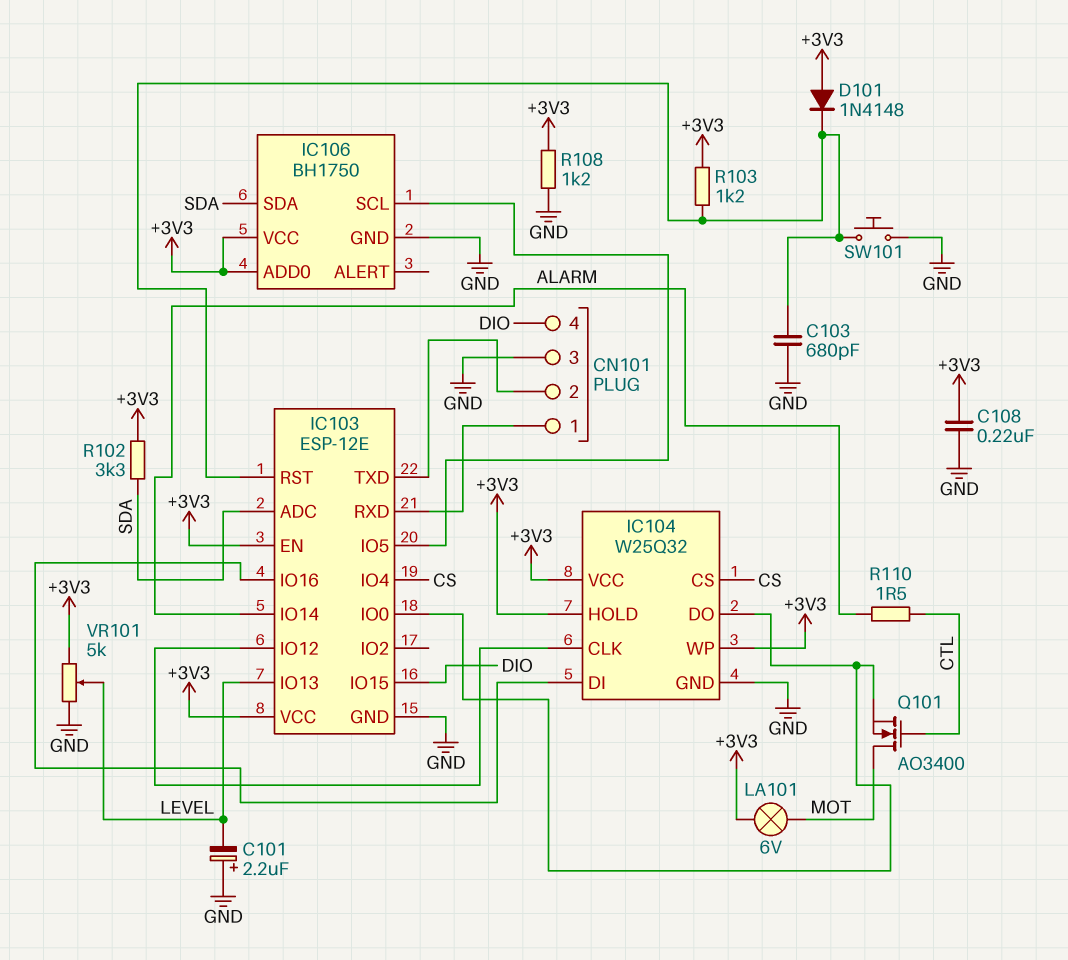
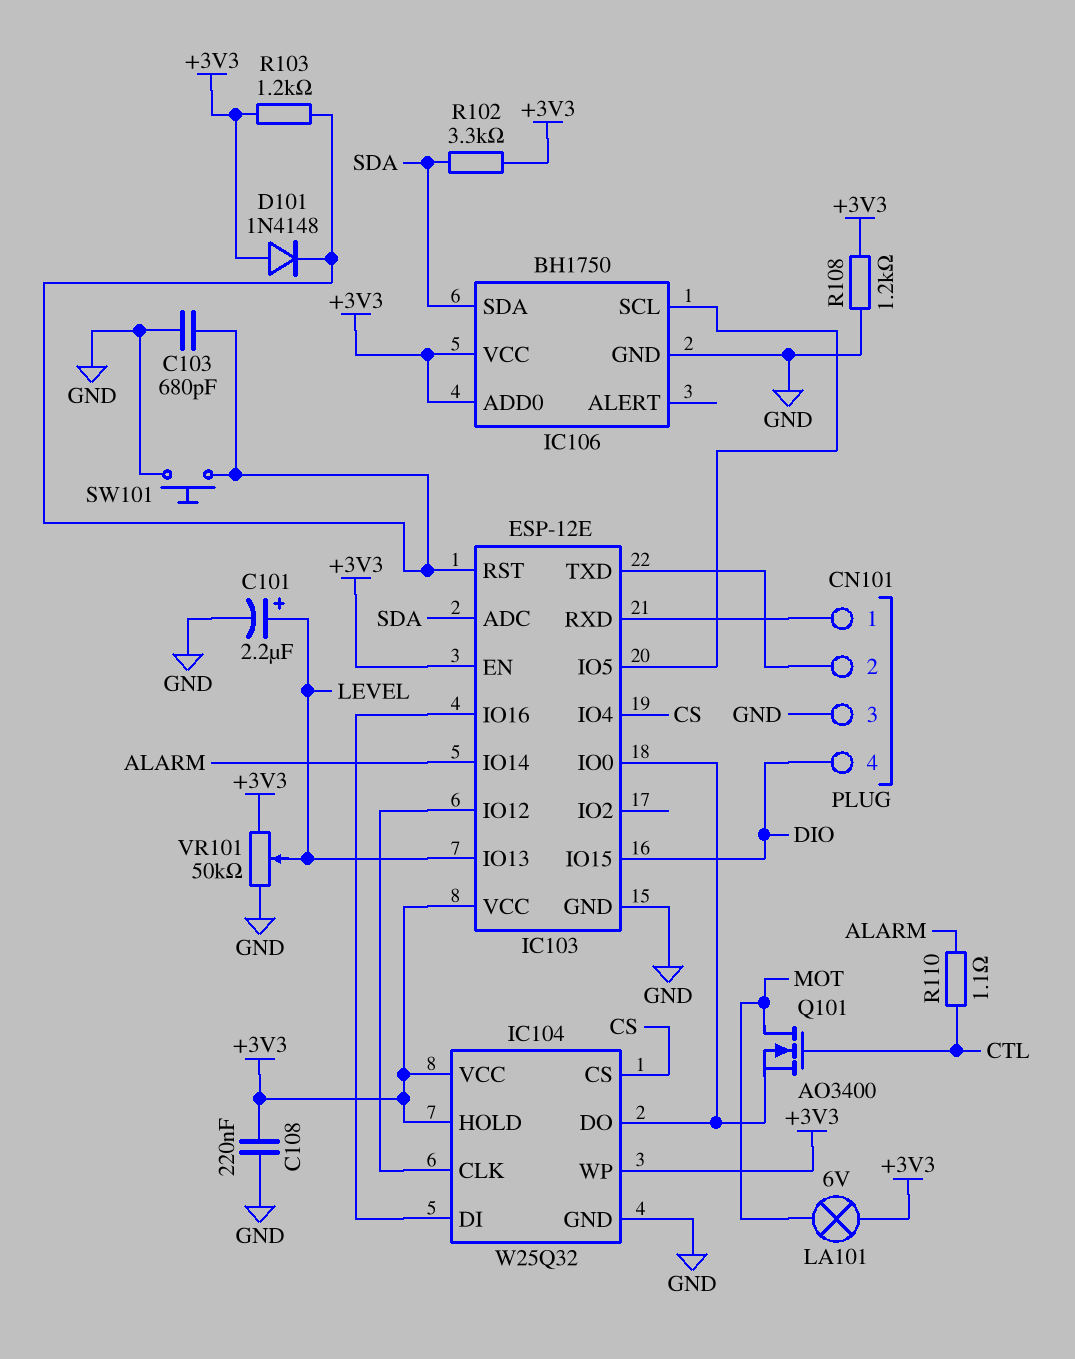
C101: 2.2uF (plus GND, minus LEVEL) -> 2.2uF (plus LEVEL, minus GND)
R110: 1.5 (ALARM, CTL) -> 1.1 (ALARM, CTL)
VR101: 5k (+3V3, GND, wiper LEVEL) -> 50k (+3V3, GND, wiper LEVEL)

